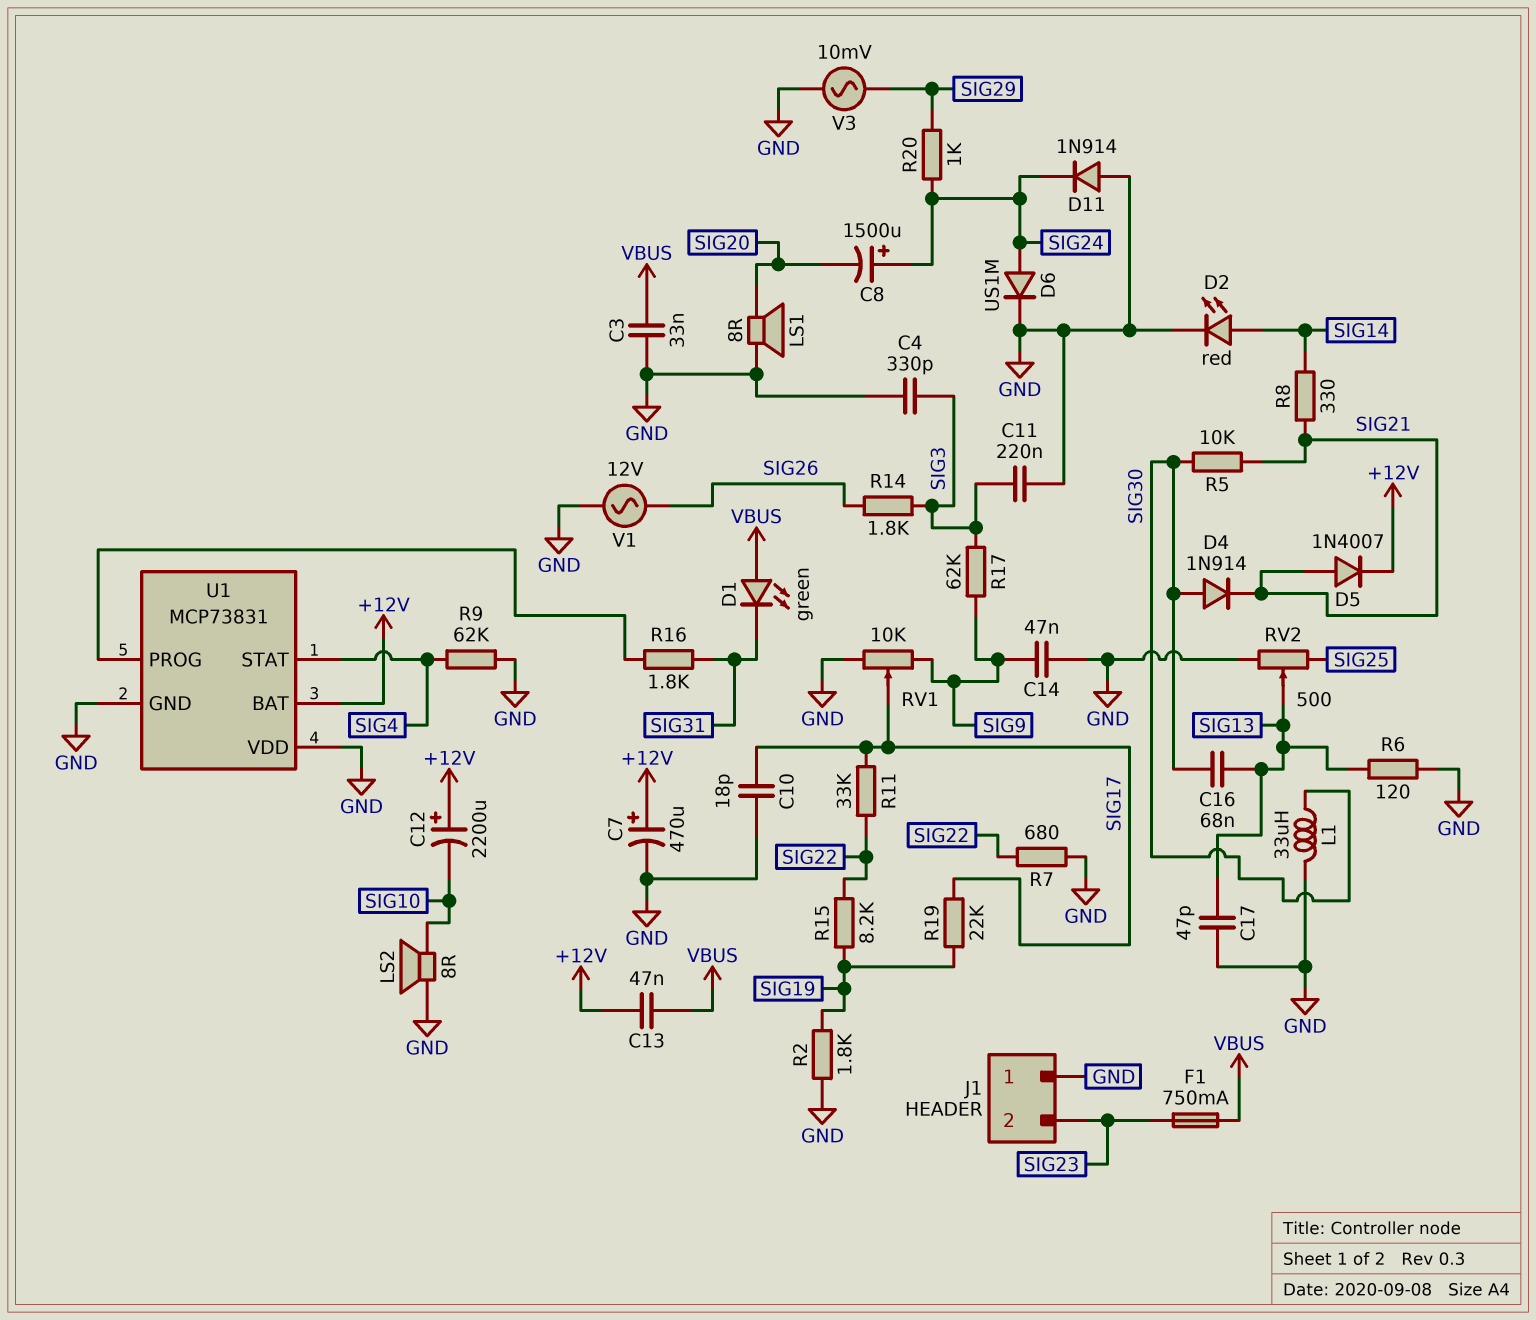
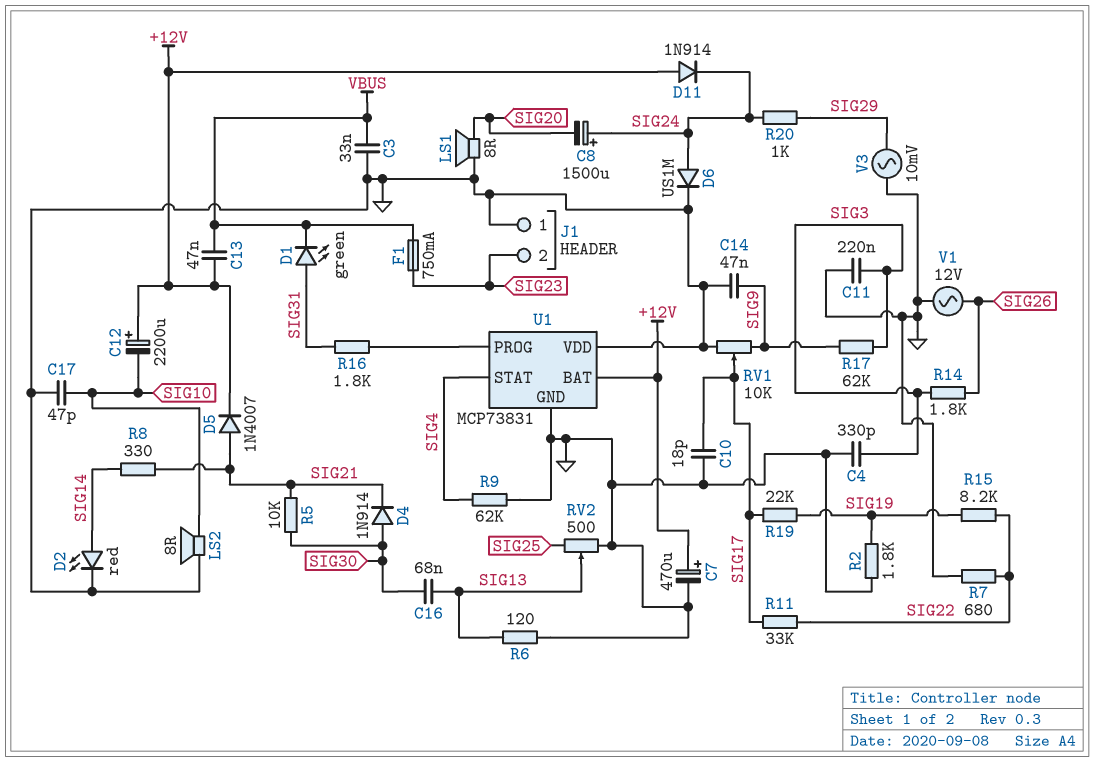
C17: 47pF (GND, SIG13) -> 47pF (GND, SIG10)
D1: LED green (A VBUS, K SIG31) -> LED green (A SIG31, K VBUS)
D11: diode 1N914 (A GND, K SIG24) -> diode 1N914 (A +12V, K SIG24)
L1: 33uH (GND, SIG30) -> none

